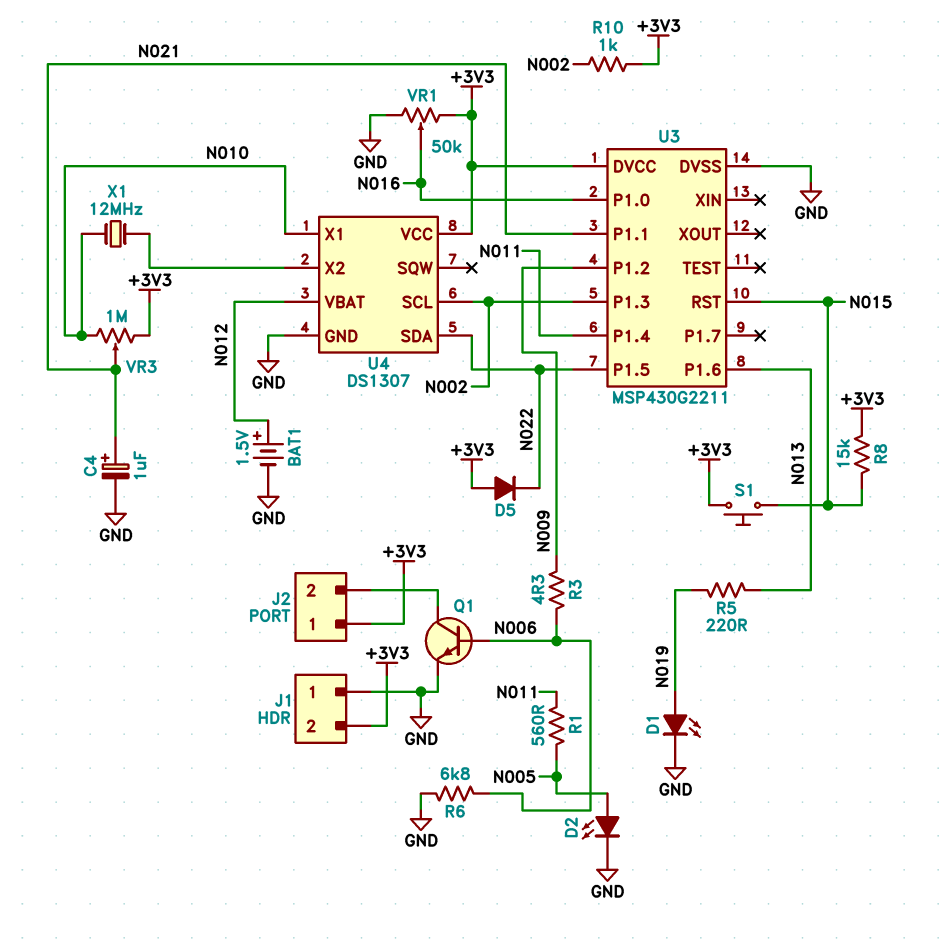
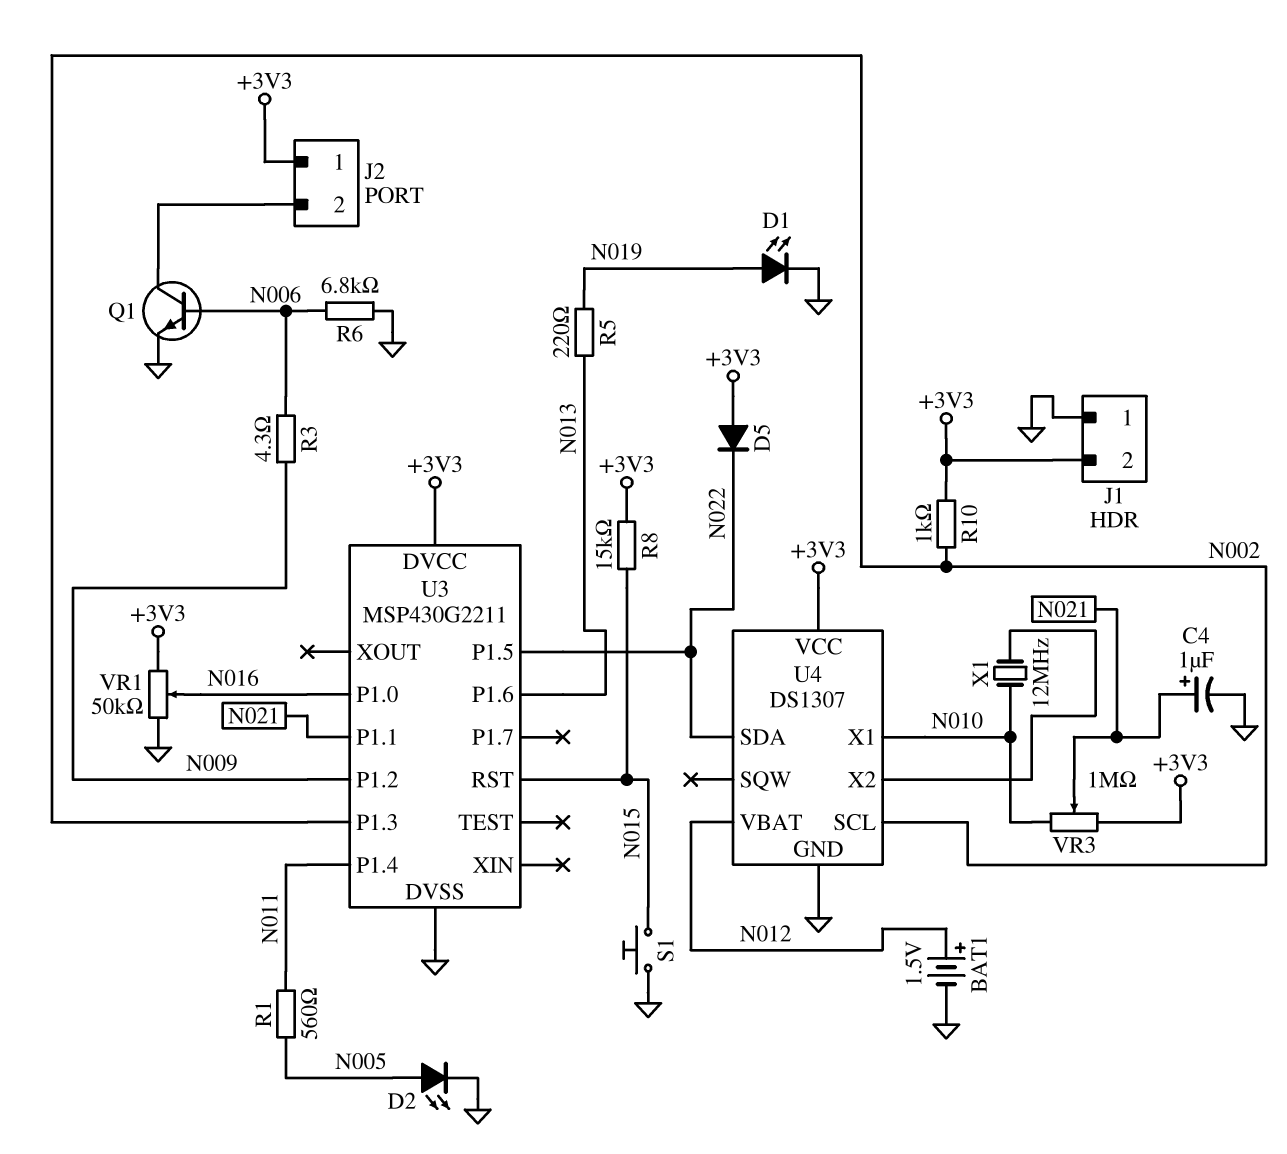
S1: button (+3V3, N015) -> button (GND, N015)

